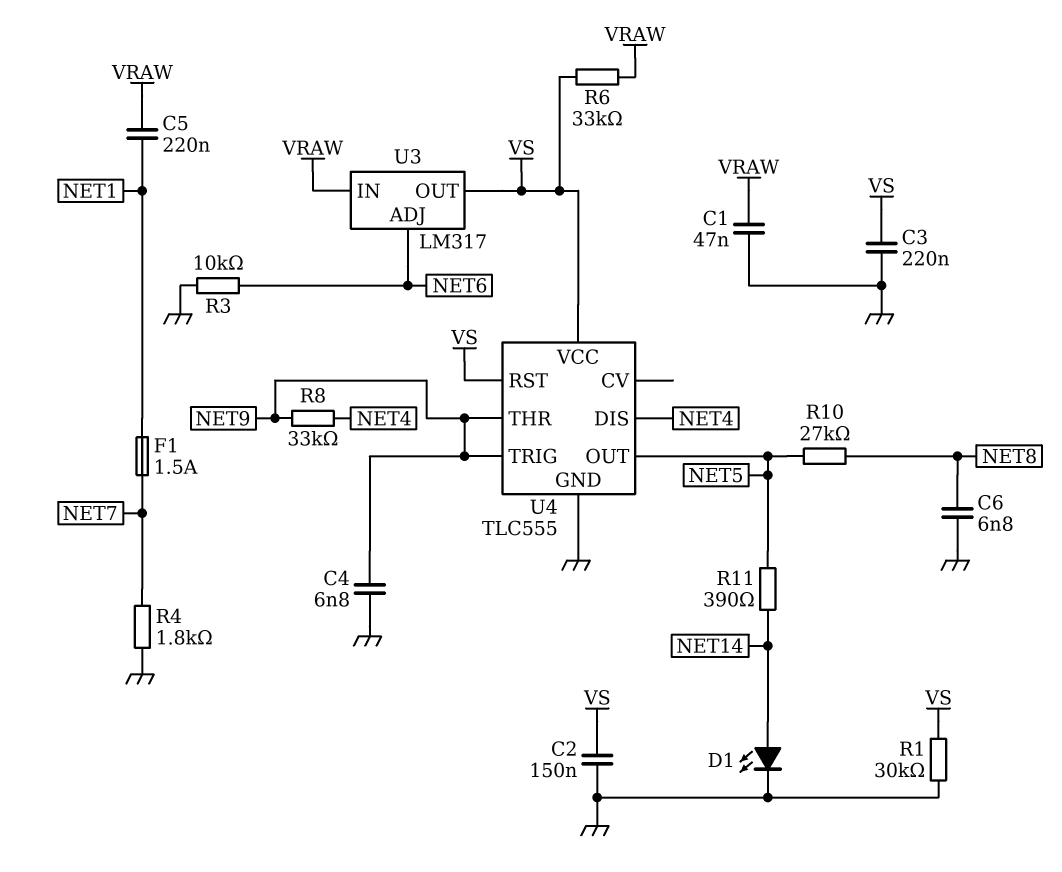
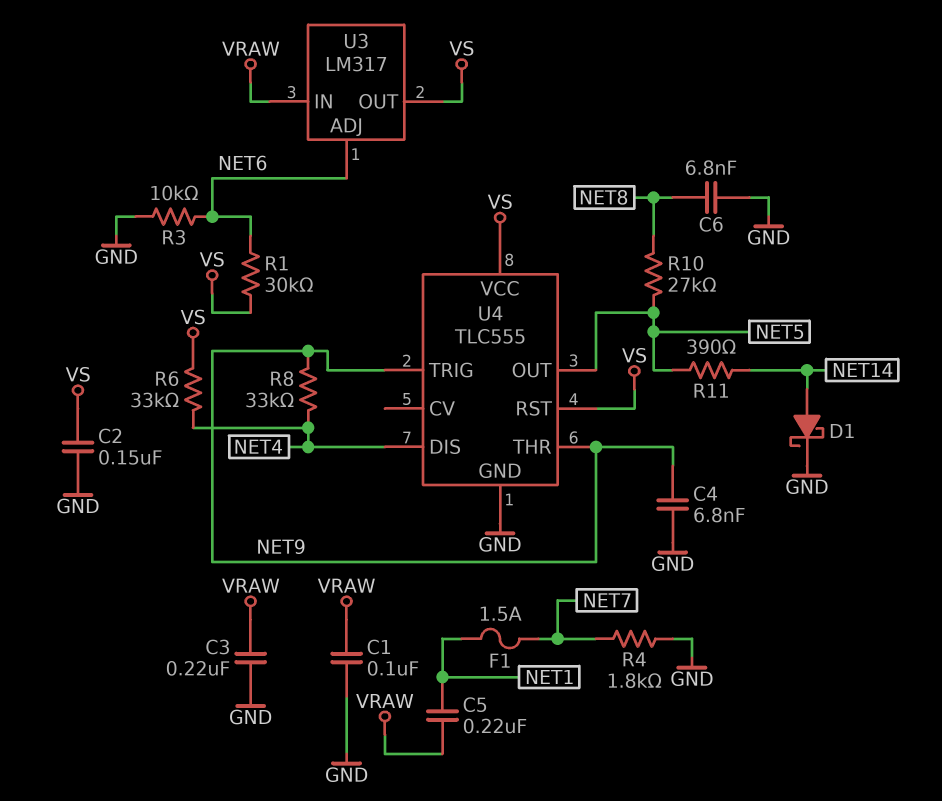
C1: 47nF (GND, VRAW) -> 100nF (GND, VRAW)
C3: 220nF (GND, VS) -> 220nF (GND, VRAW)
D1: LED (A NET14, K GND) -> schottky (A NET14, K GND)
R1: 30k (GND, VS) -> 30k (NET6, VS)
R6: 33k (VRAW, VS) -> 33k (NET4, VS)

